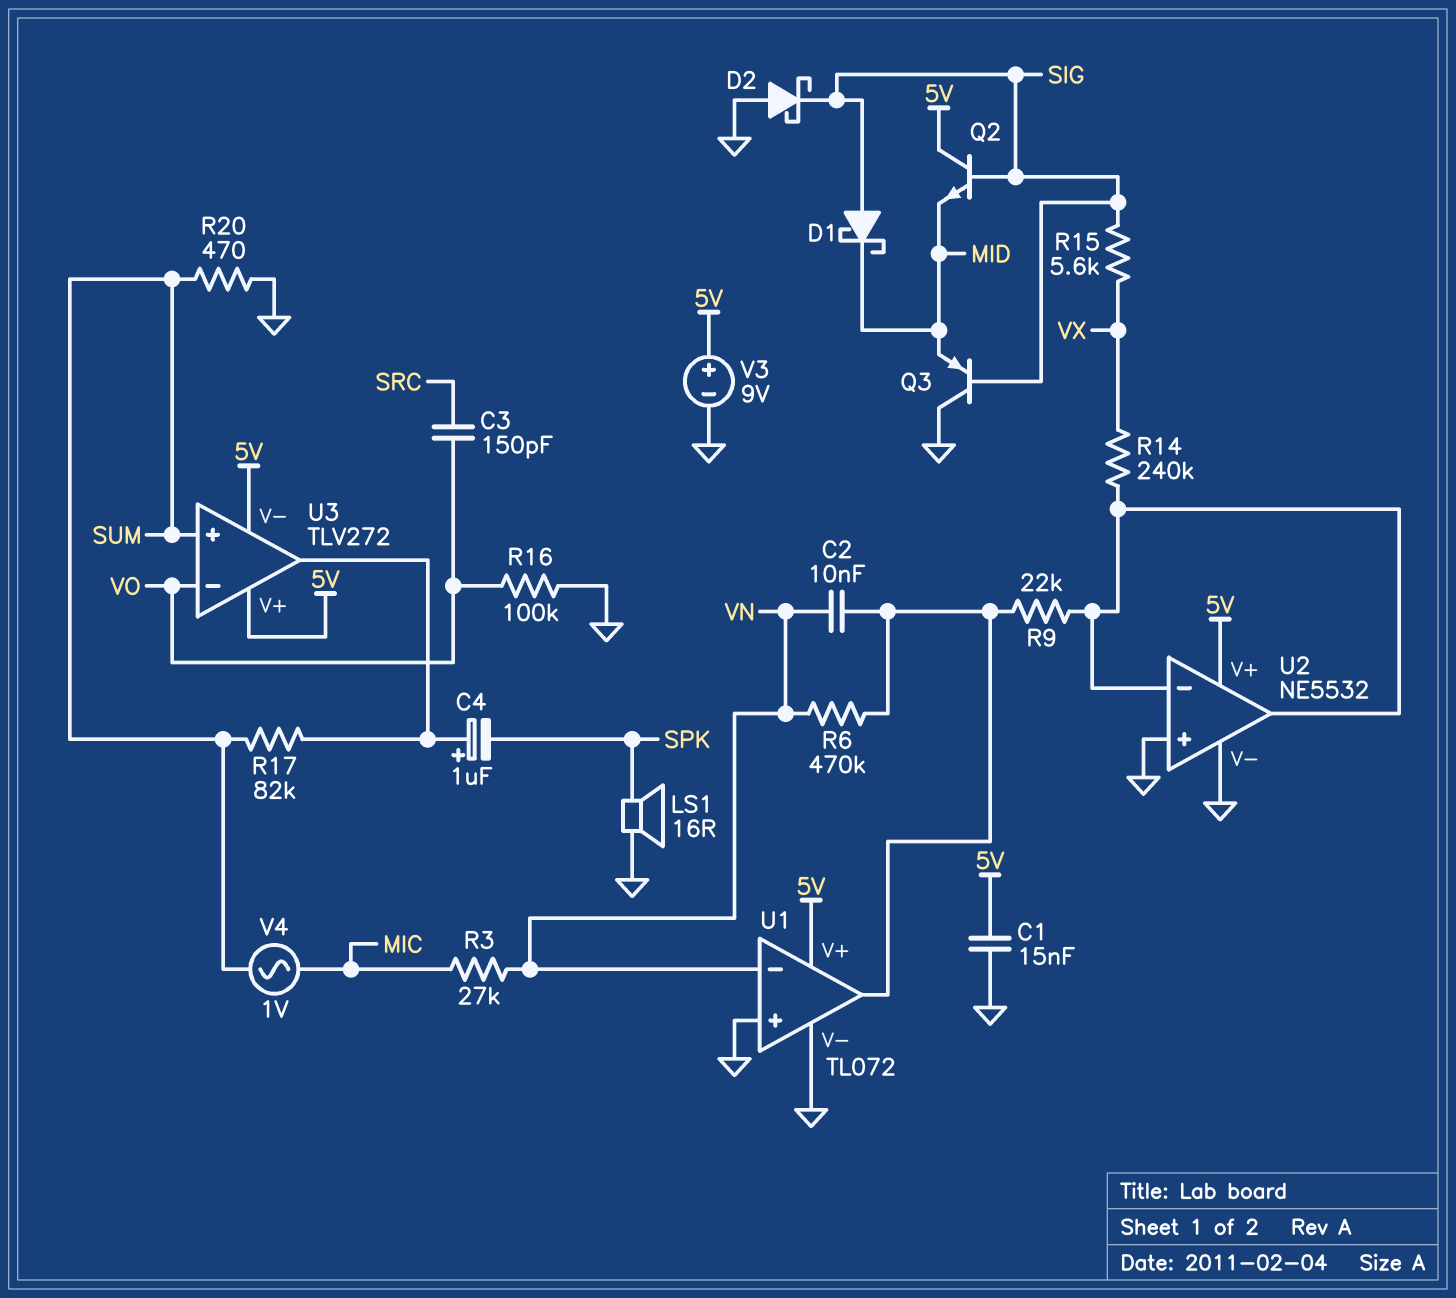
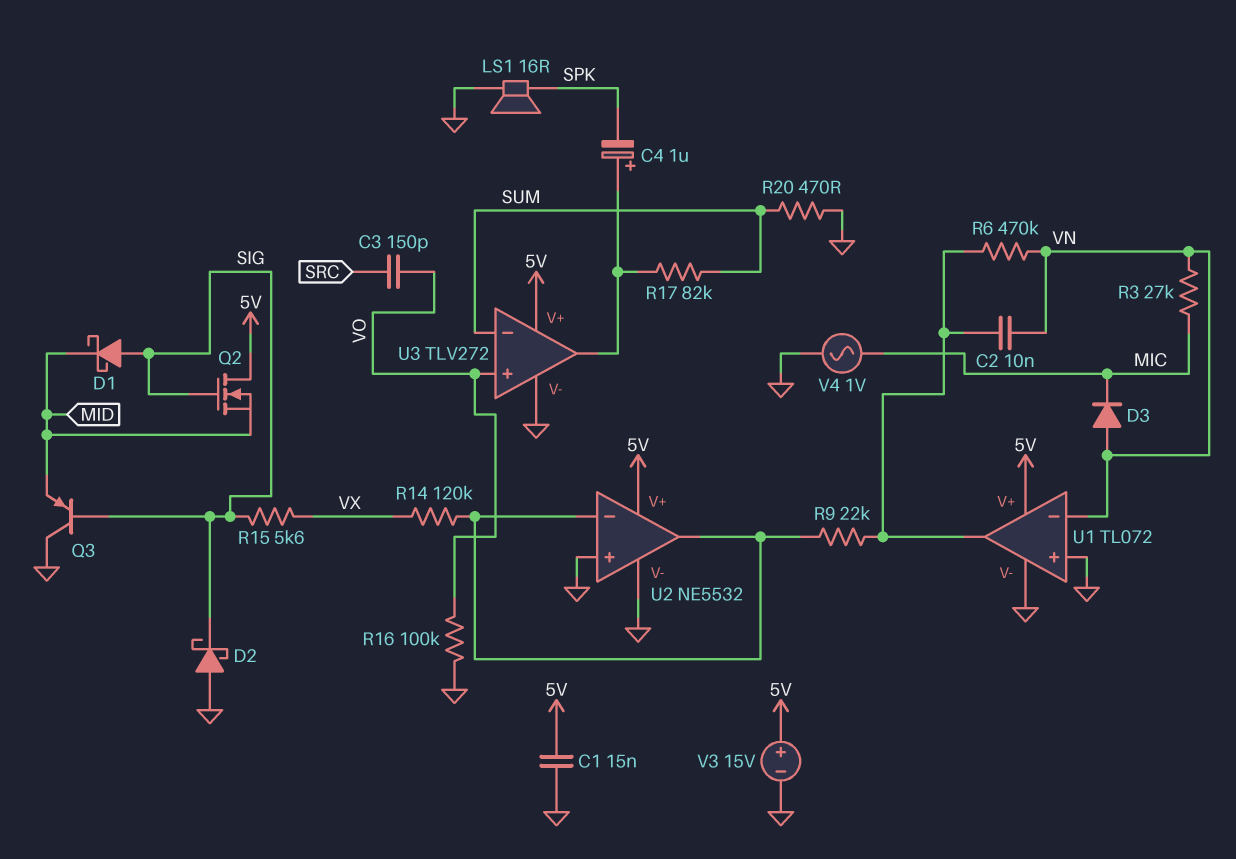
D3: none -> diode (A VN, K MIC)
Q2: NPN (B SIG, C 5V, E MID) -> NMOS (G SIG, D 5V, S MID)
R14: 240k (U2/in-, VX) -> 120k (U2/in-, VX)
U3 pin V-: 5V -> GND
U3 pin in+: SUM -> VO
U3 pin in-: VO -> SUM
V3: 9V (plus 5V, minus GND) -> 15V (plus 5V, minus GND)
V4: AC 1V (MIC, SUM) -> AC 1V (GND, MIC)

